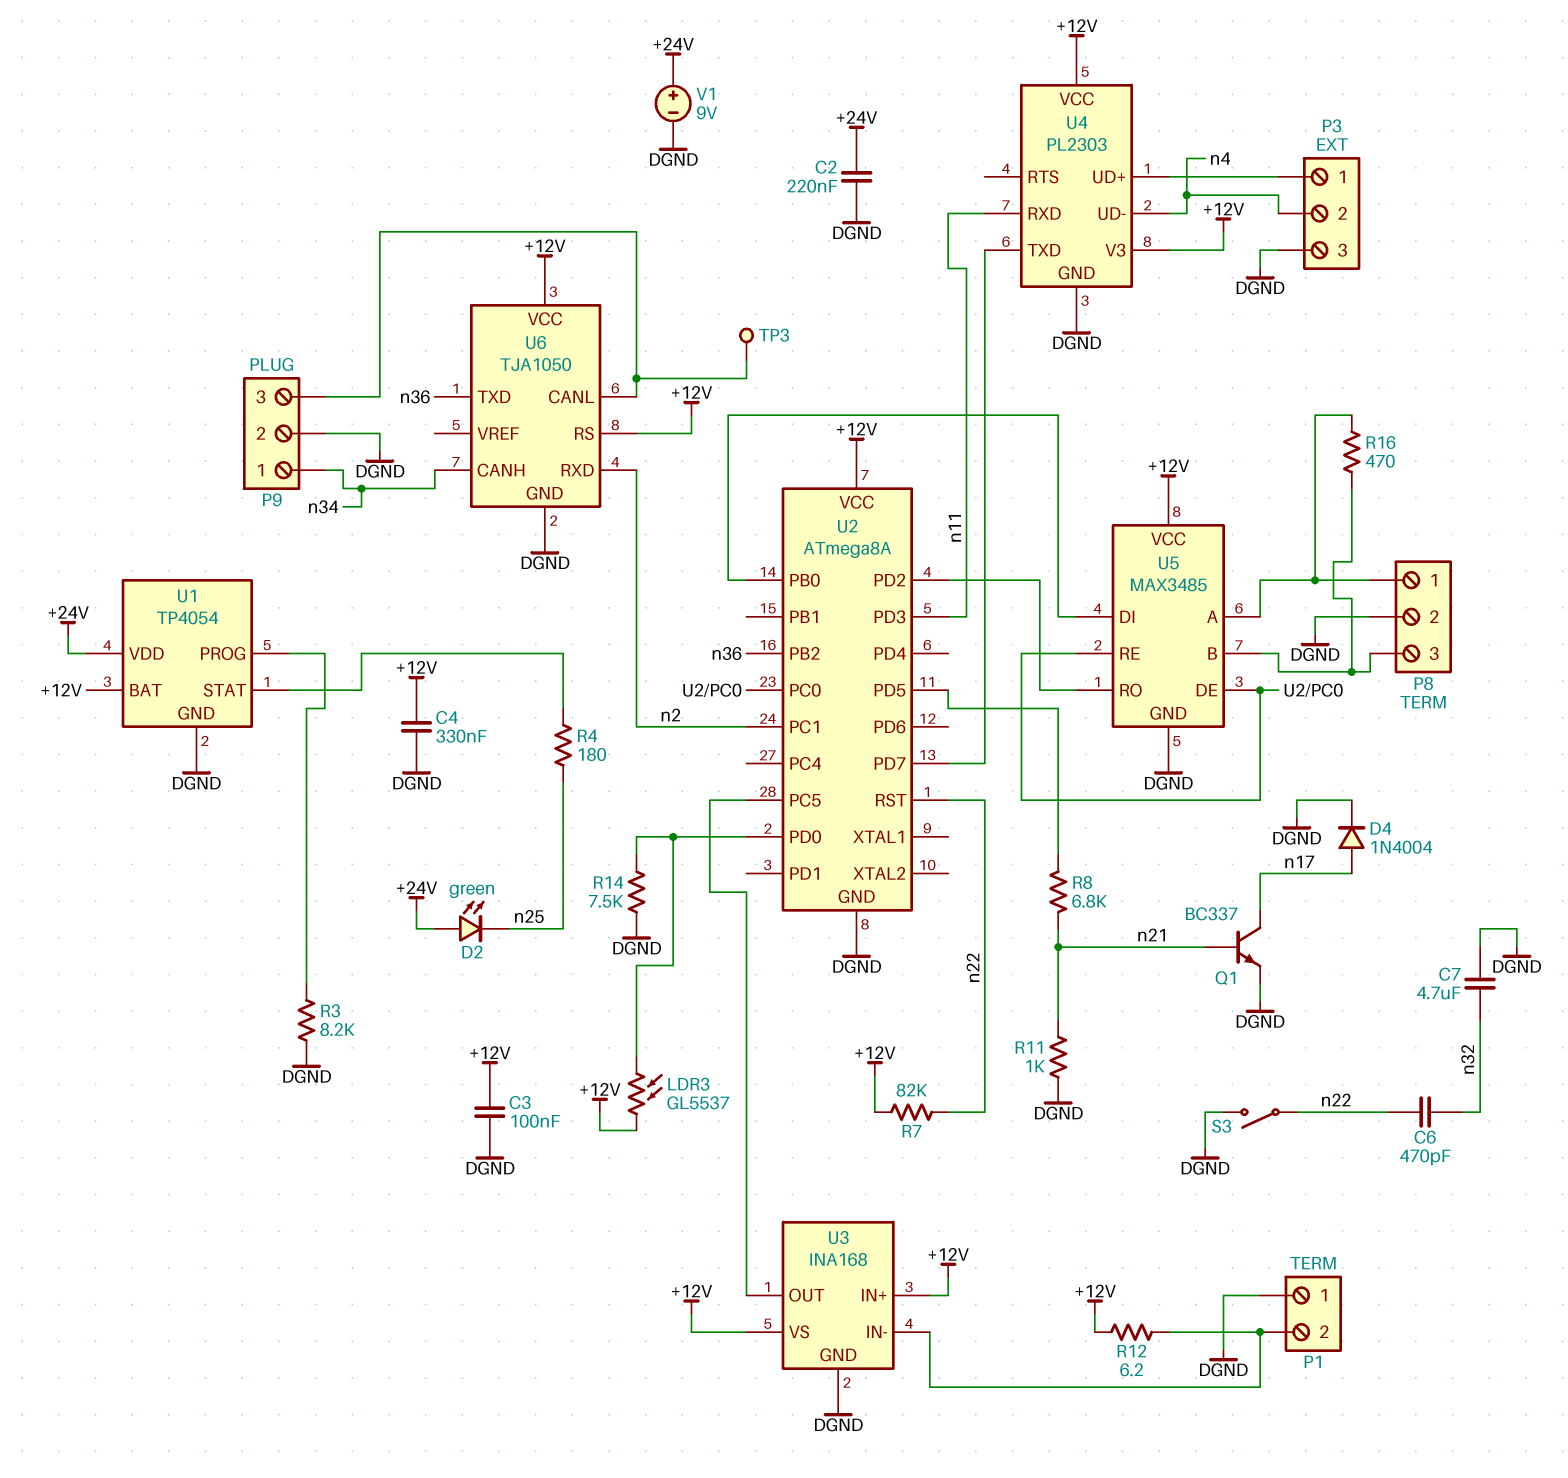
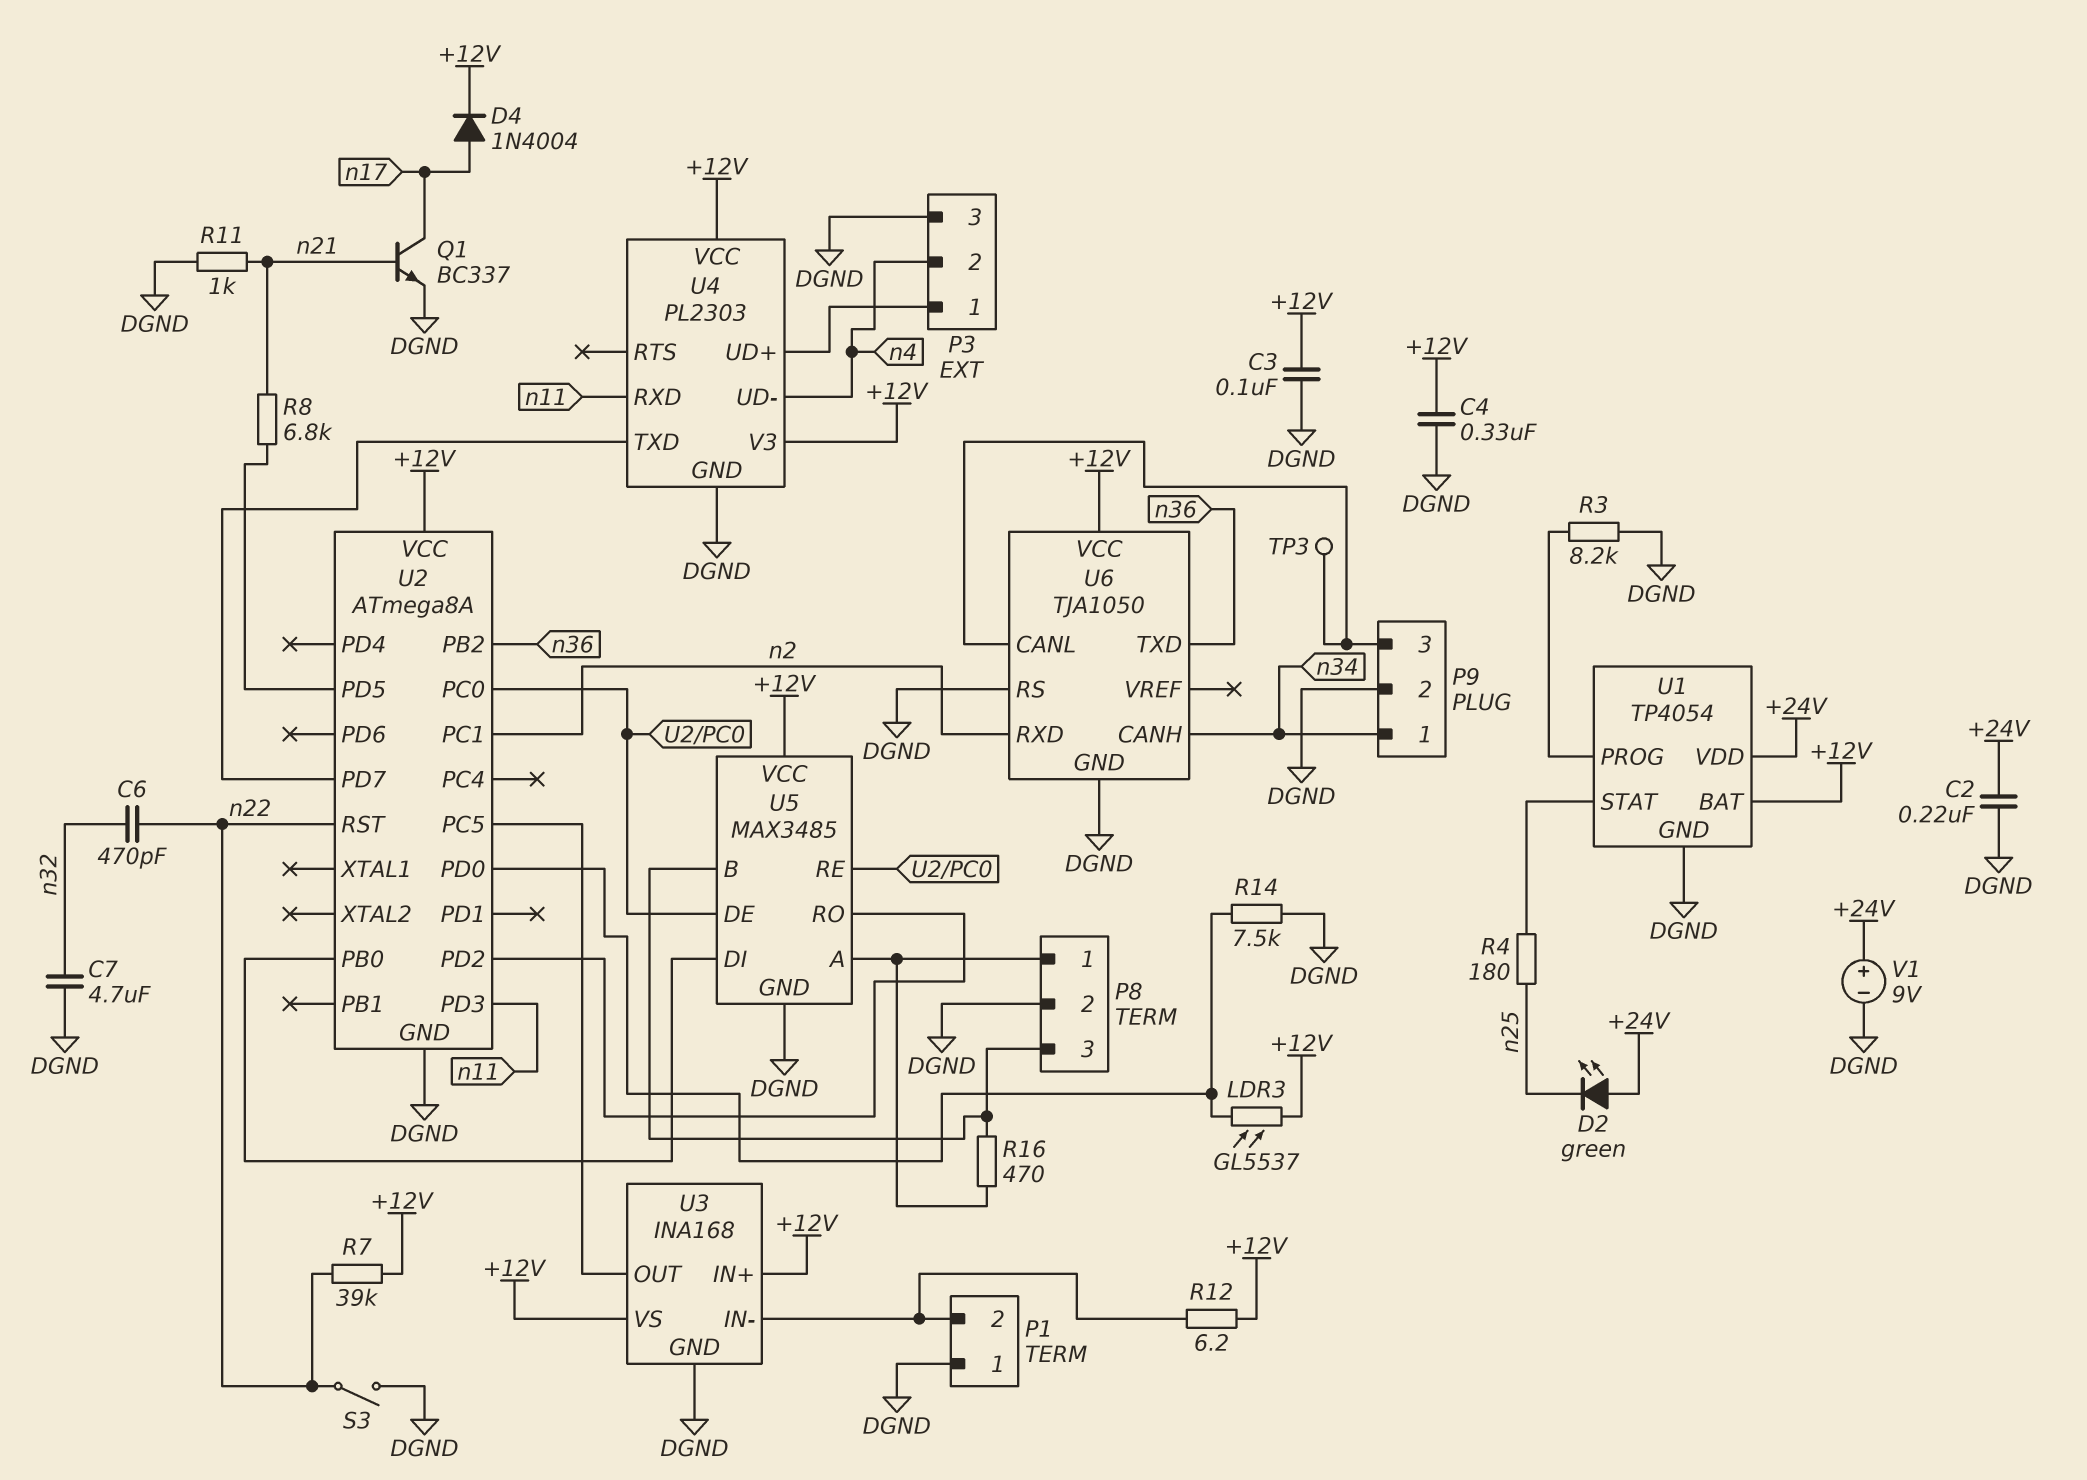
D4: diode 1N4004 (A n17, K DGND) -> diode 1N4004 (A n17, K +12V)
R7: 82k (+12V, n22) -> 39k (+12V, n22)
U6 pin RS: +12V -> DGND

